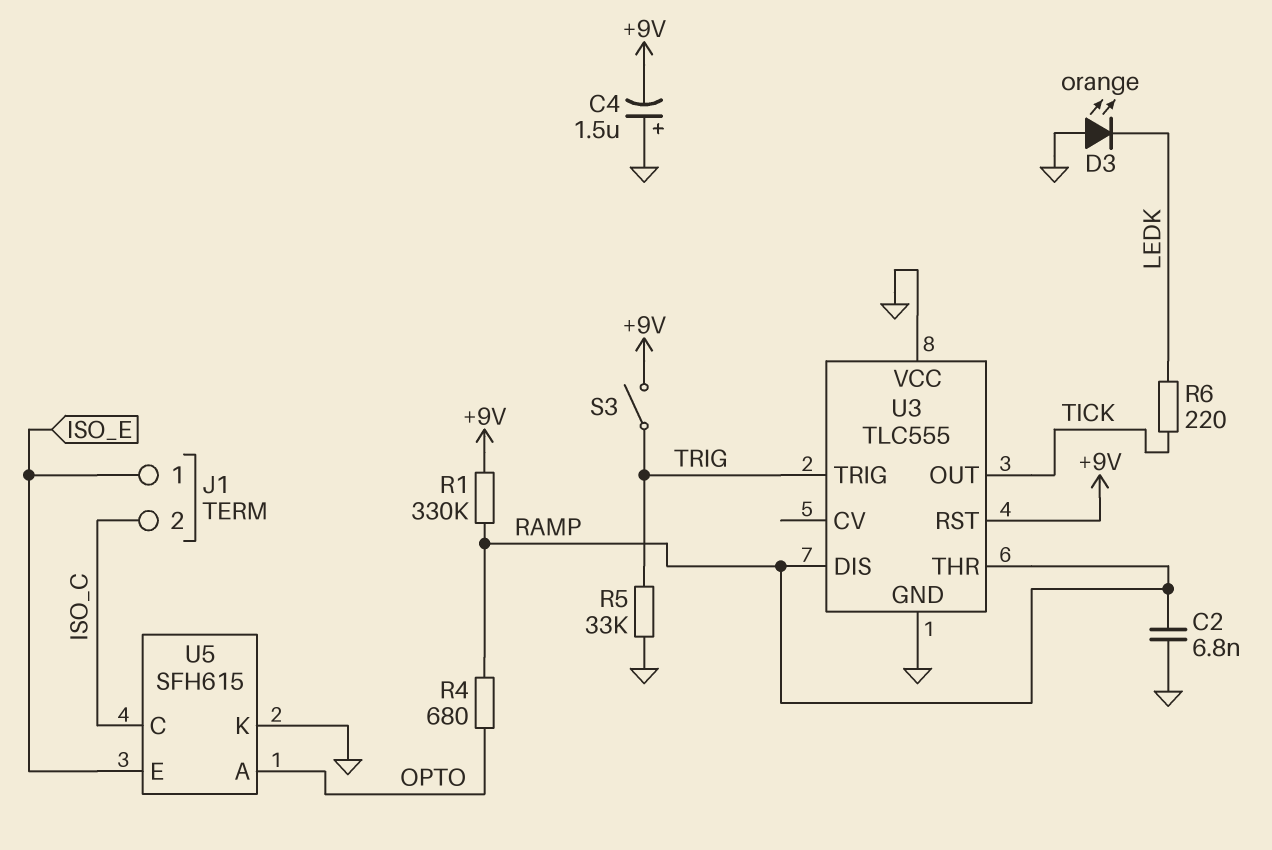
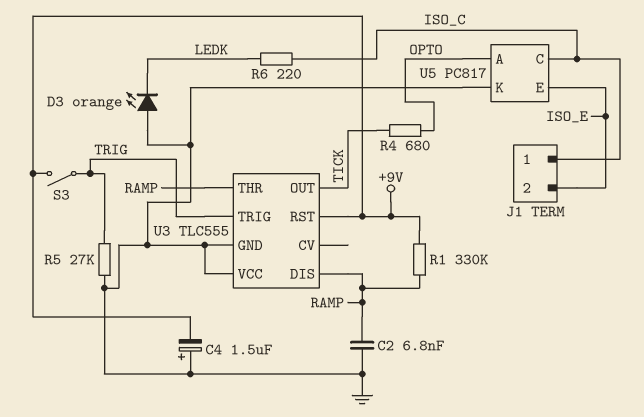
J1 pin 1: ISO_E -> ISO_C
J1 pin 2: ISO_C -> ISO_E
R4: 680 (OPTO, RAMP) -> 680 (OPTO, TICK)
R5: 33k (GND, TRIG) -> 27k (GND, TRIG)
R6: 220 (LEDK, TICK) -> 220 (ISO_C, LEDK)
U5: SFH615 -> PC817

